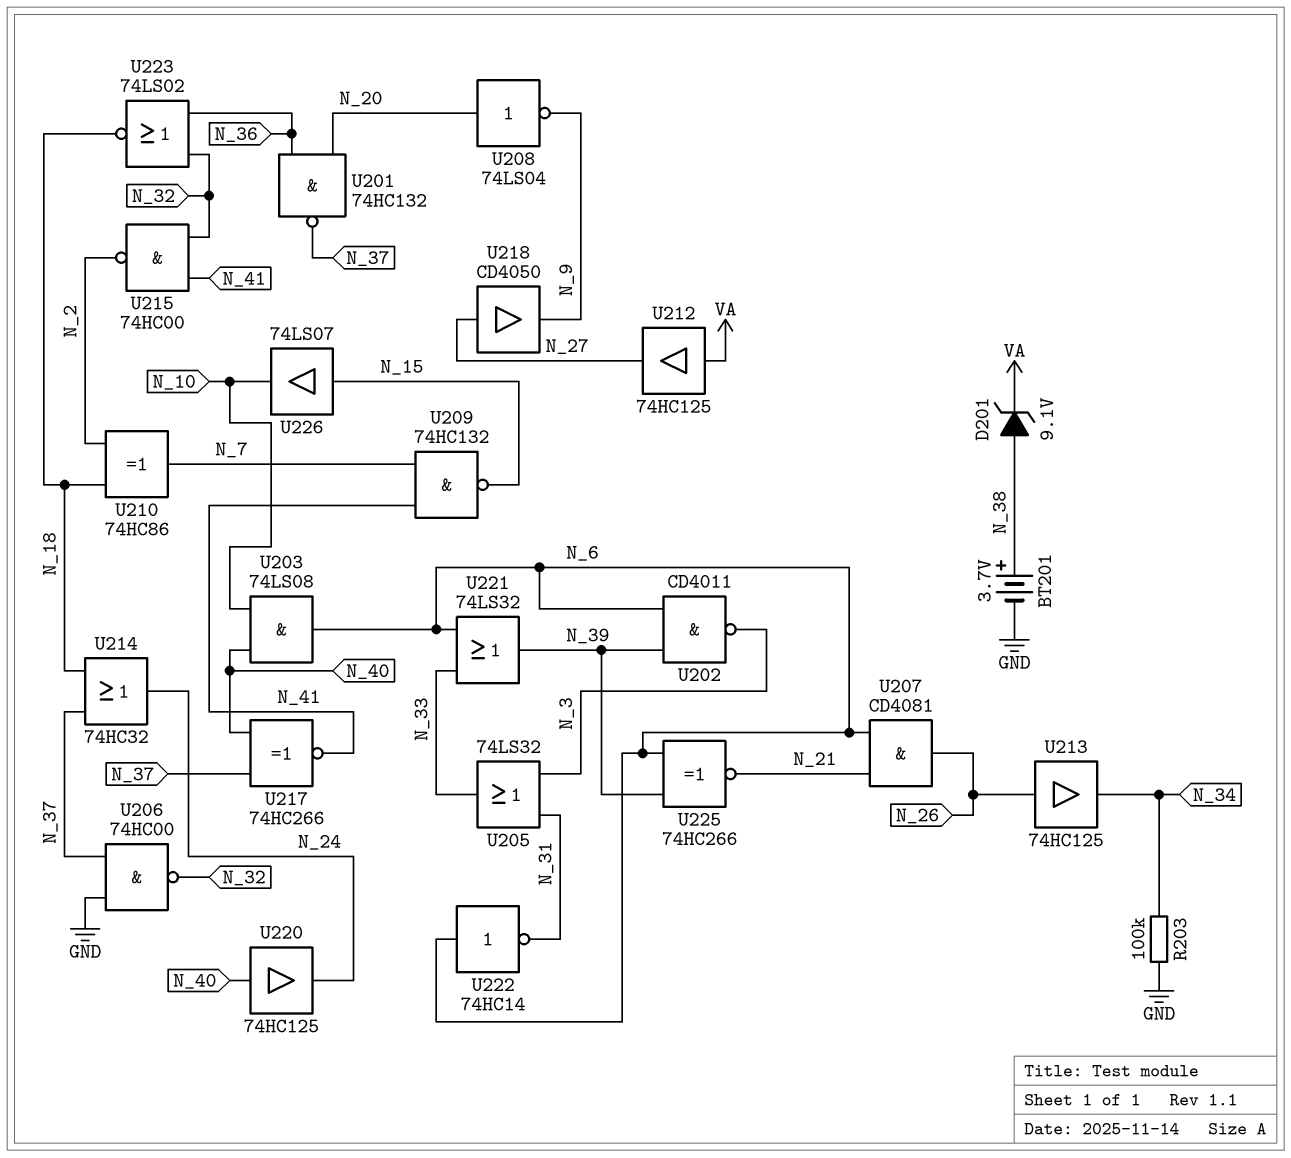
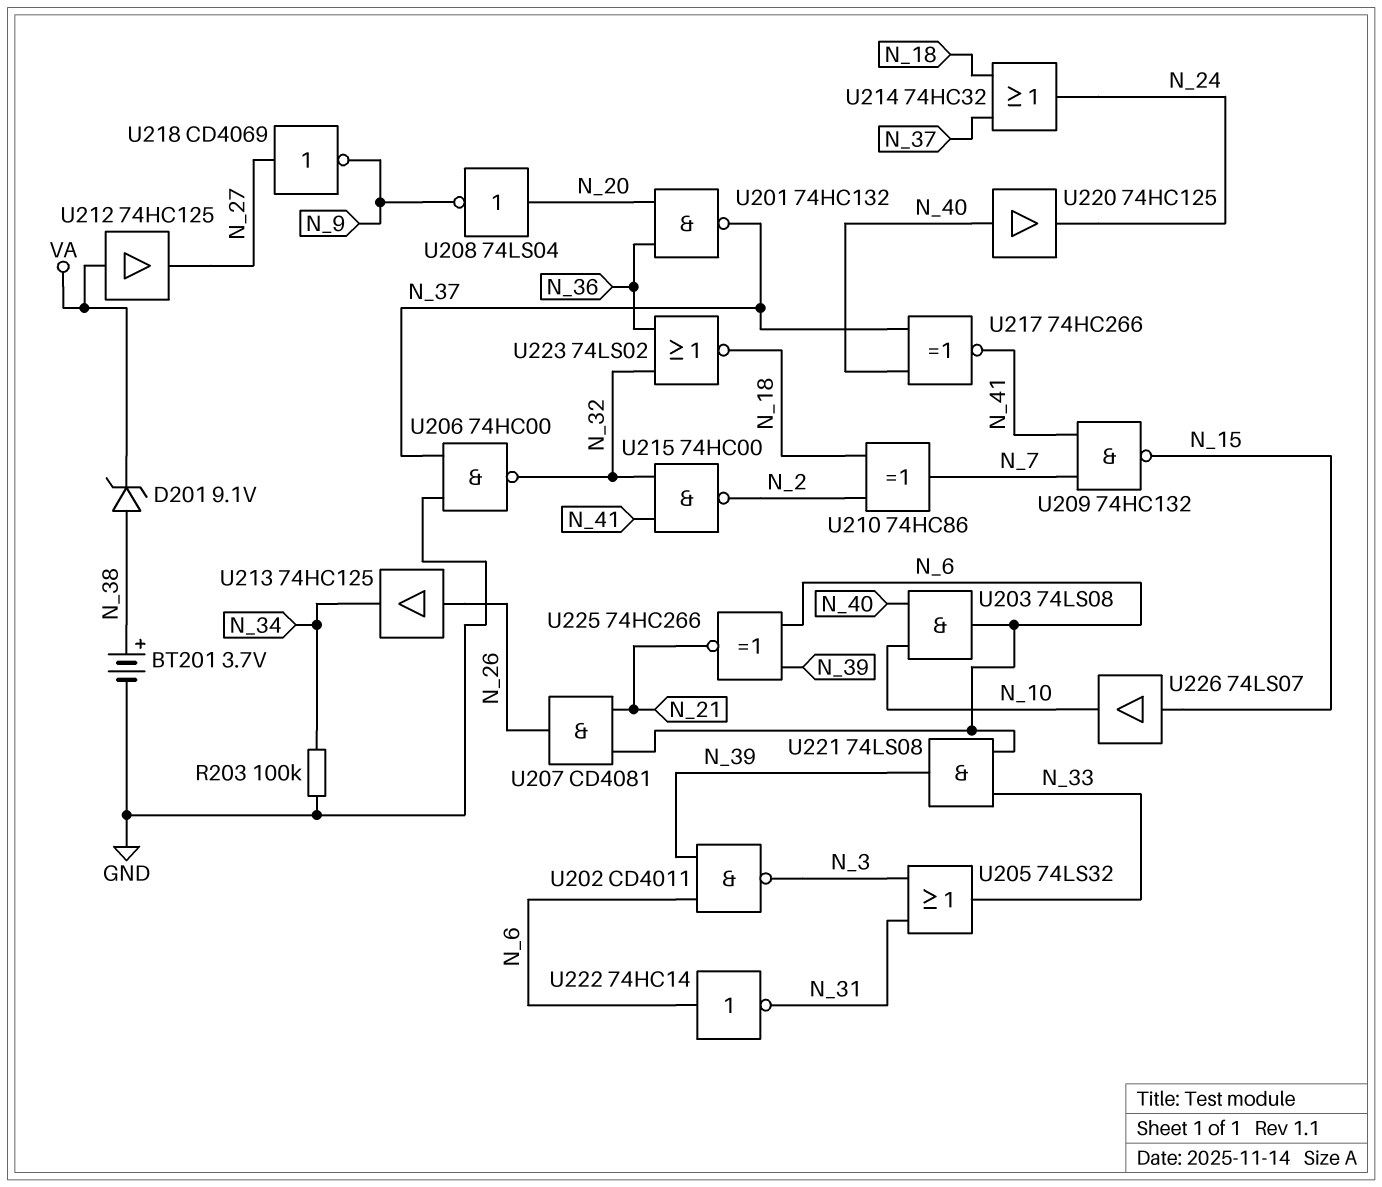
U218: buffer CD4050 (in N_27, out N_9) -> NOT CD4069 (in N_27, out N_9)
U221: OR 74LS32 (in N_6, in N_33, out N_39) -> AND 74LS08 (in N_6, in N_33, out N_39)

